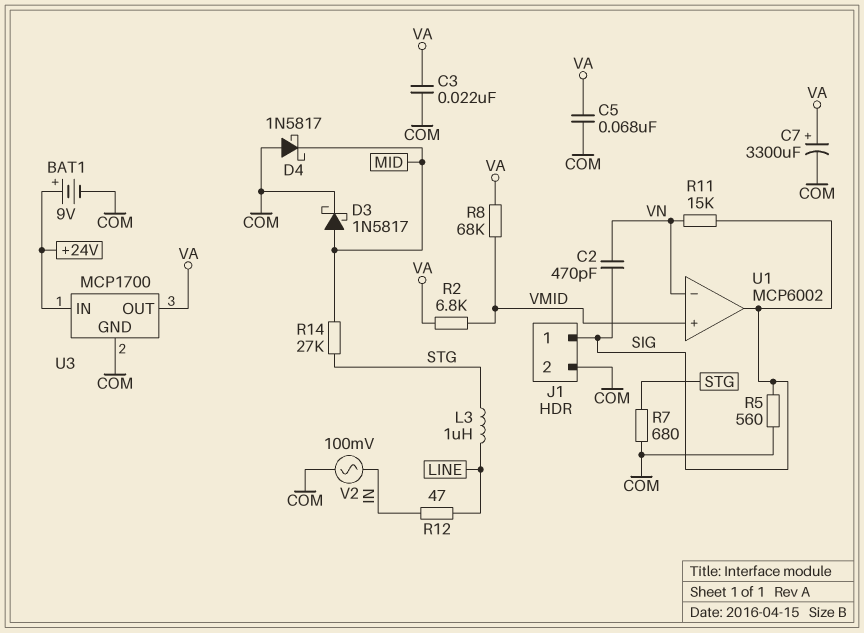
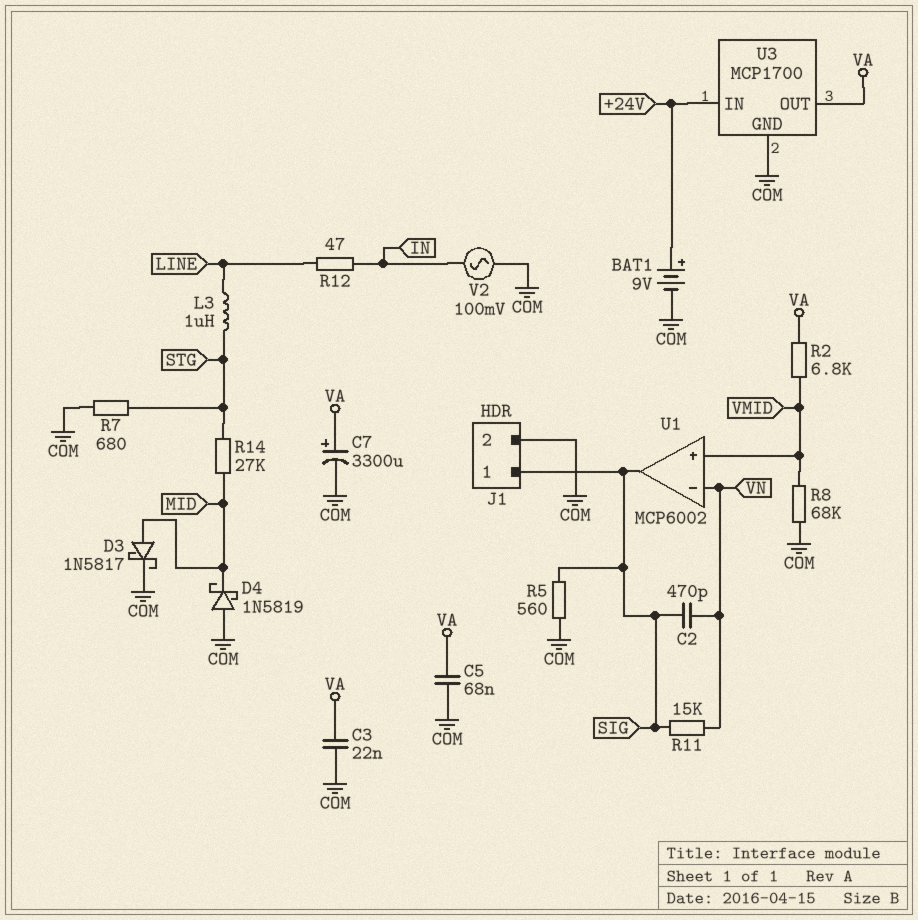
D4: schottky 1N5817 (A COM, K MID) -> schottky 1N5819 (A COM, K MID)
R8: 68k (VA, VMID) -> 68k (COM, VMID)

